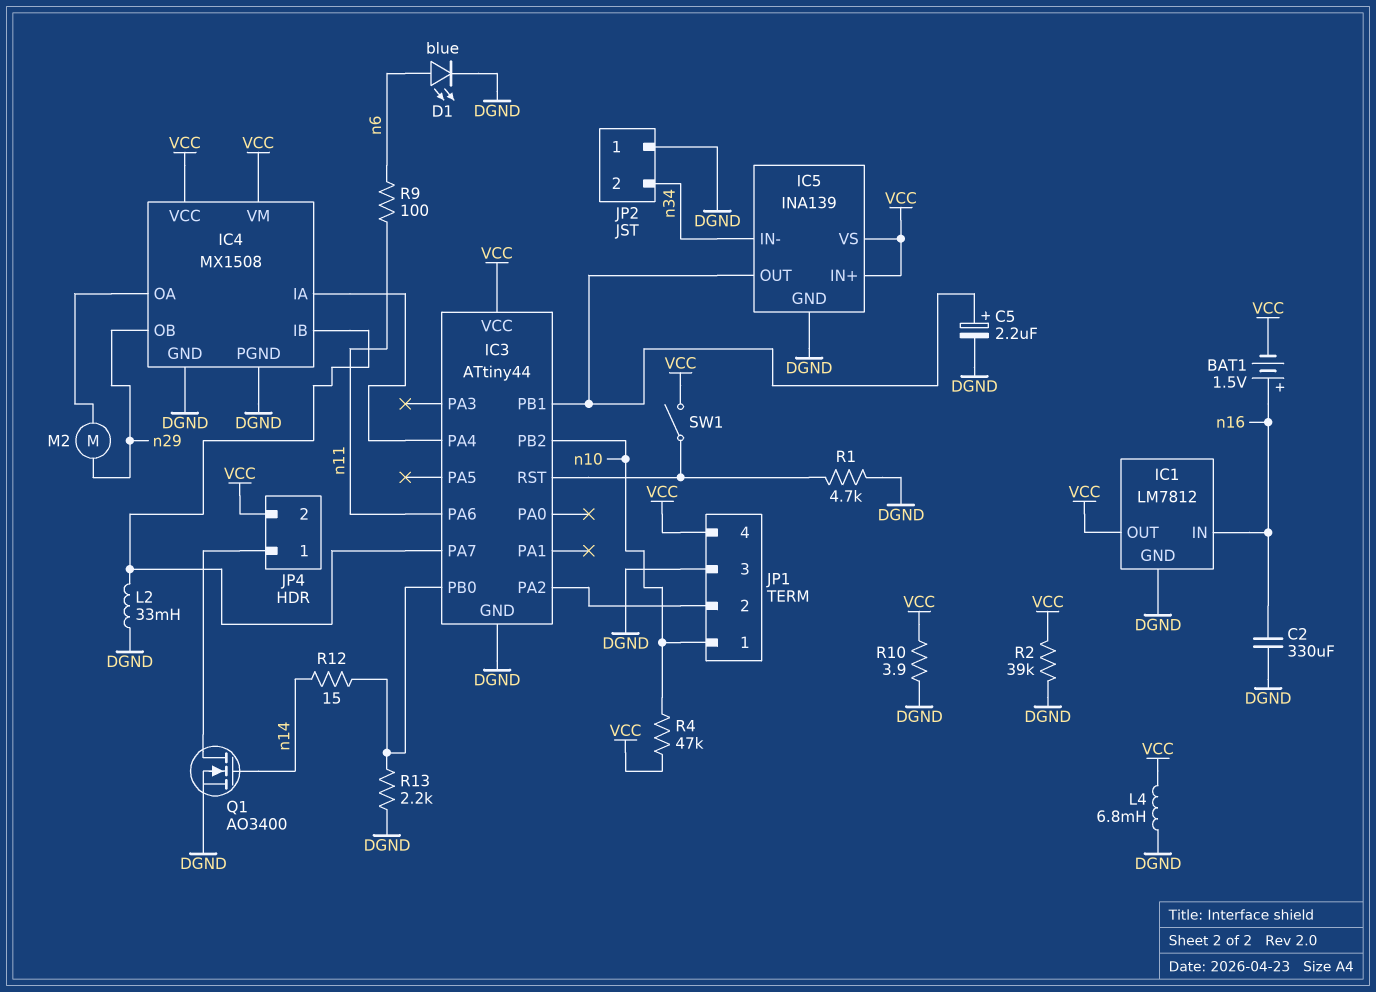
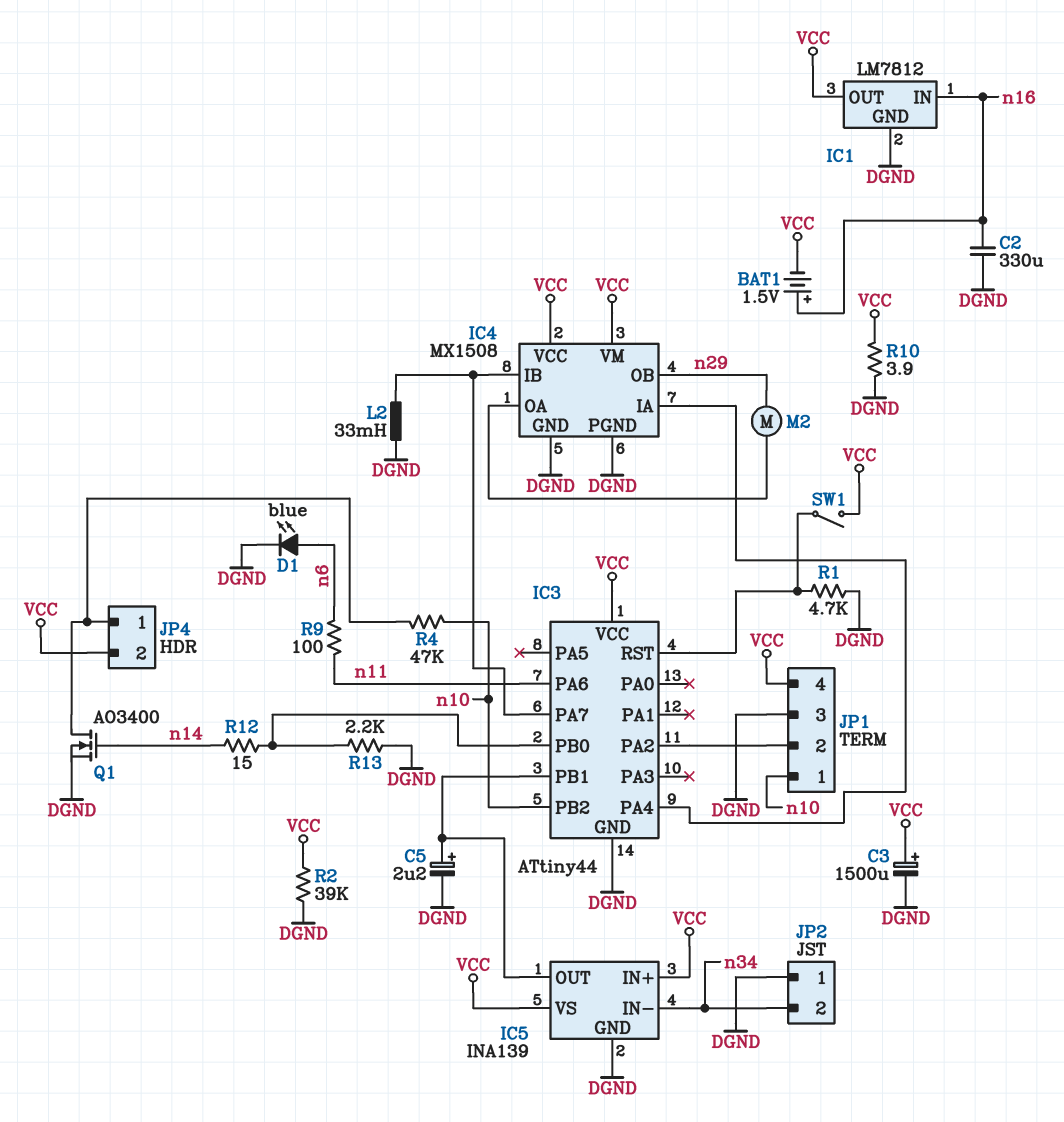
C3: none -> 1500uF (plus VCC, minus DGND)
L4: 6.8mH (DGND, VCC) -> none
R4: 47k (VCC, n10) -> 47k (JP4/1, n10)

